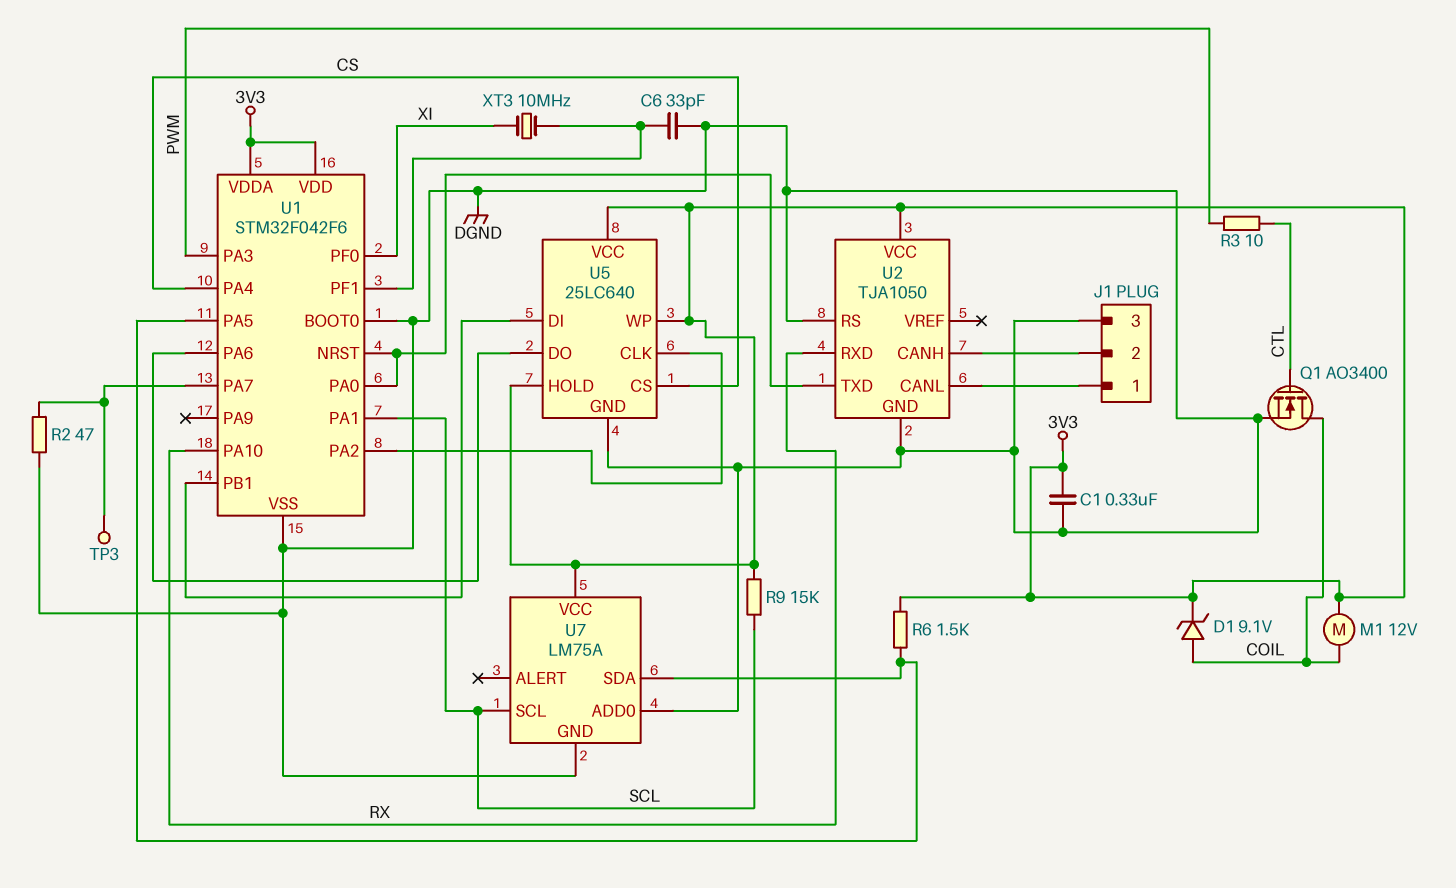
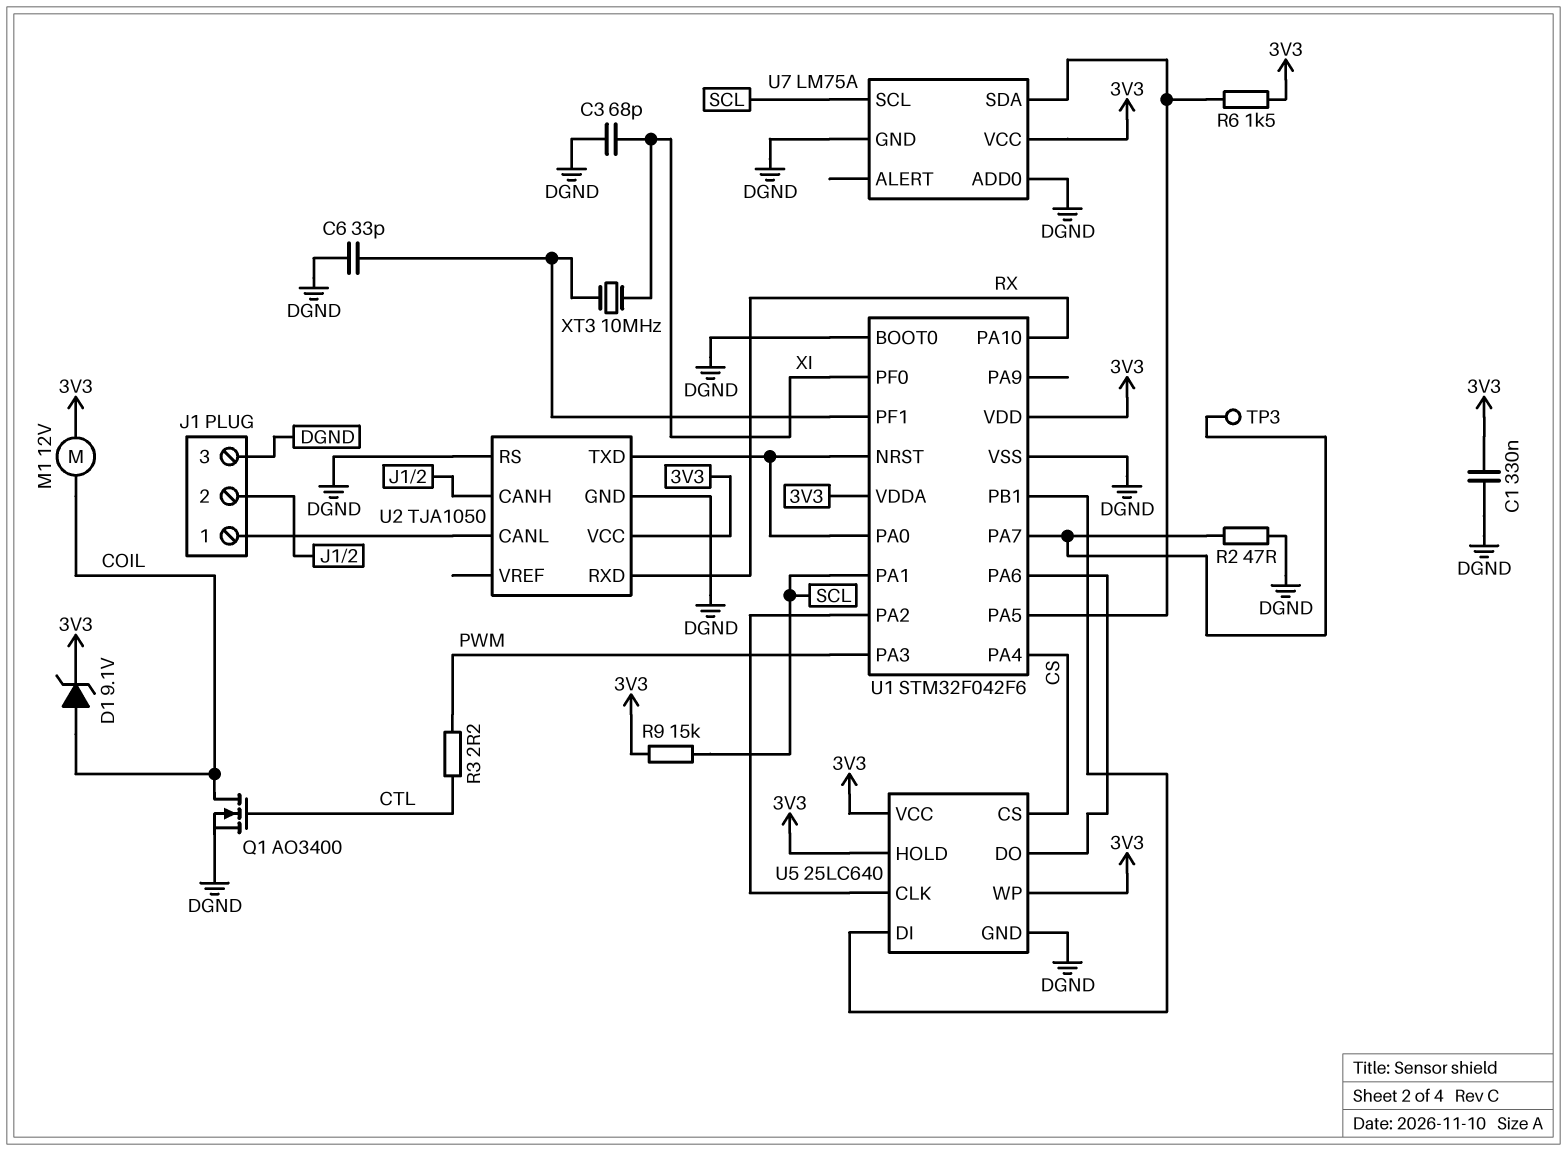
C3: none -> 68pF (DGND, XI)
R3: 10 (CTL, PWM) -> 2.2 (CTL, PWM)

